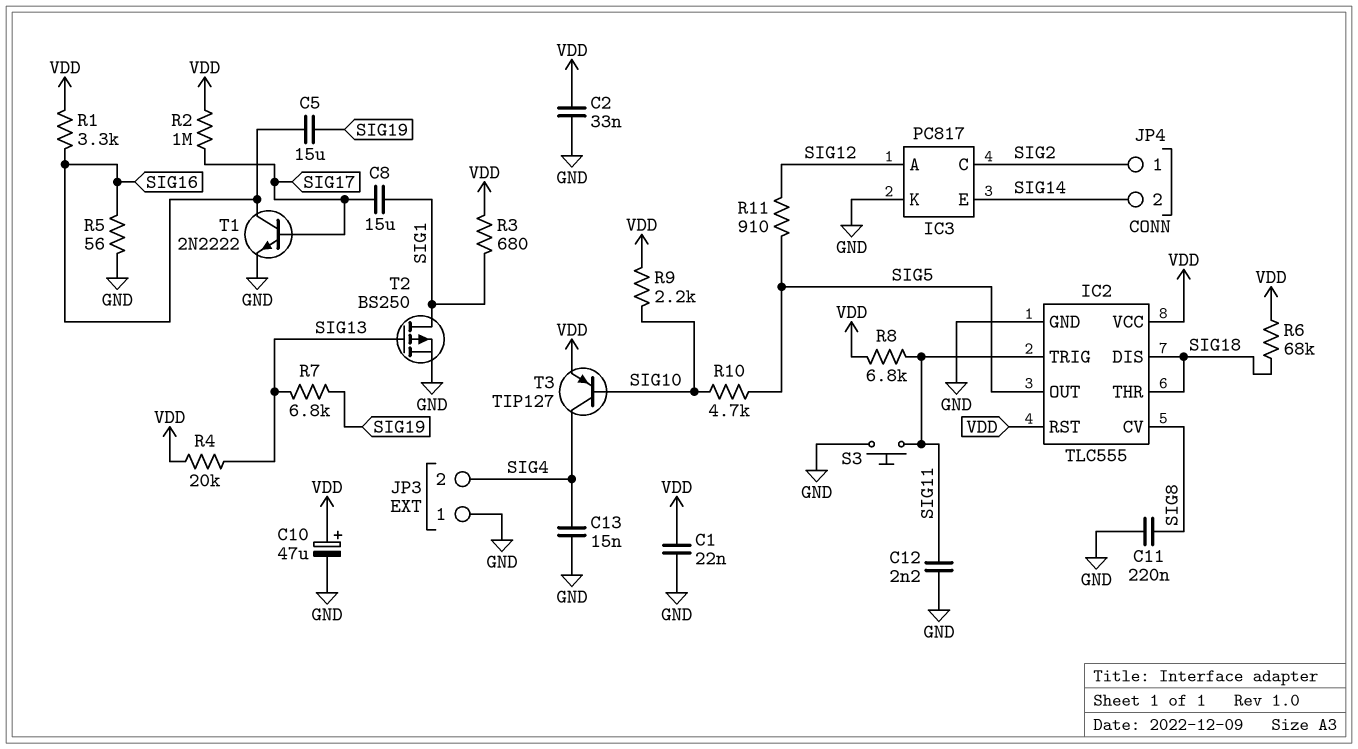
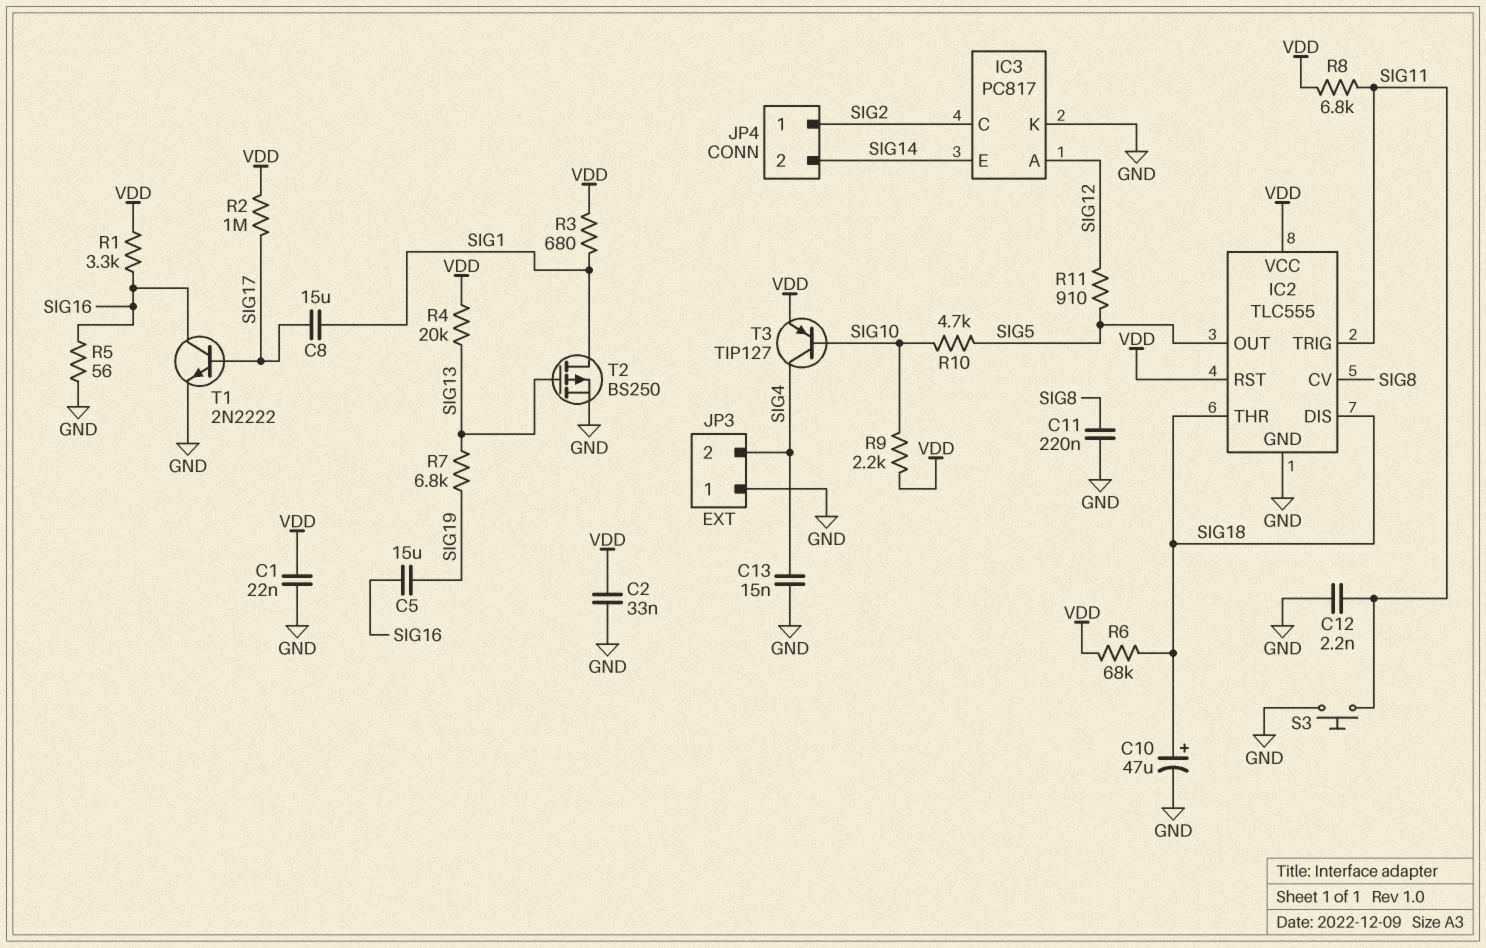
C10: 47uF (plus VDD, minus GND) -> 47uF (plus SIG18, minus GND)

